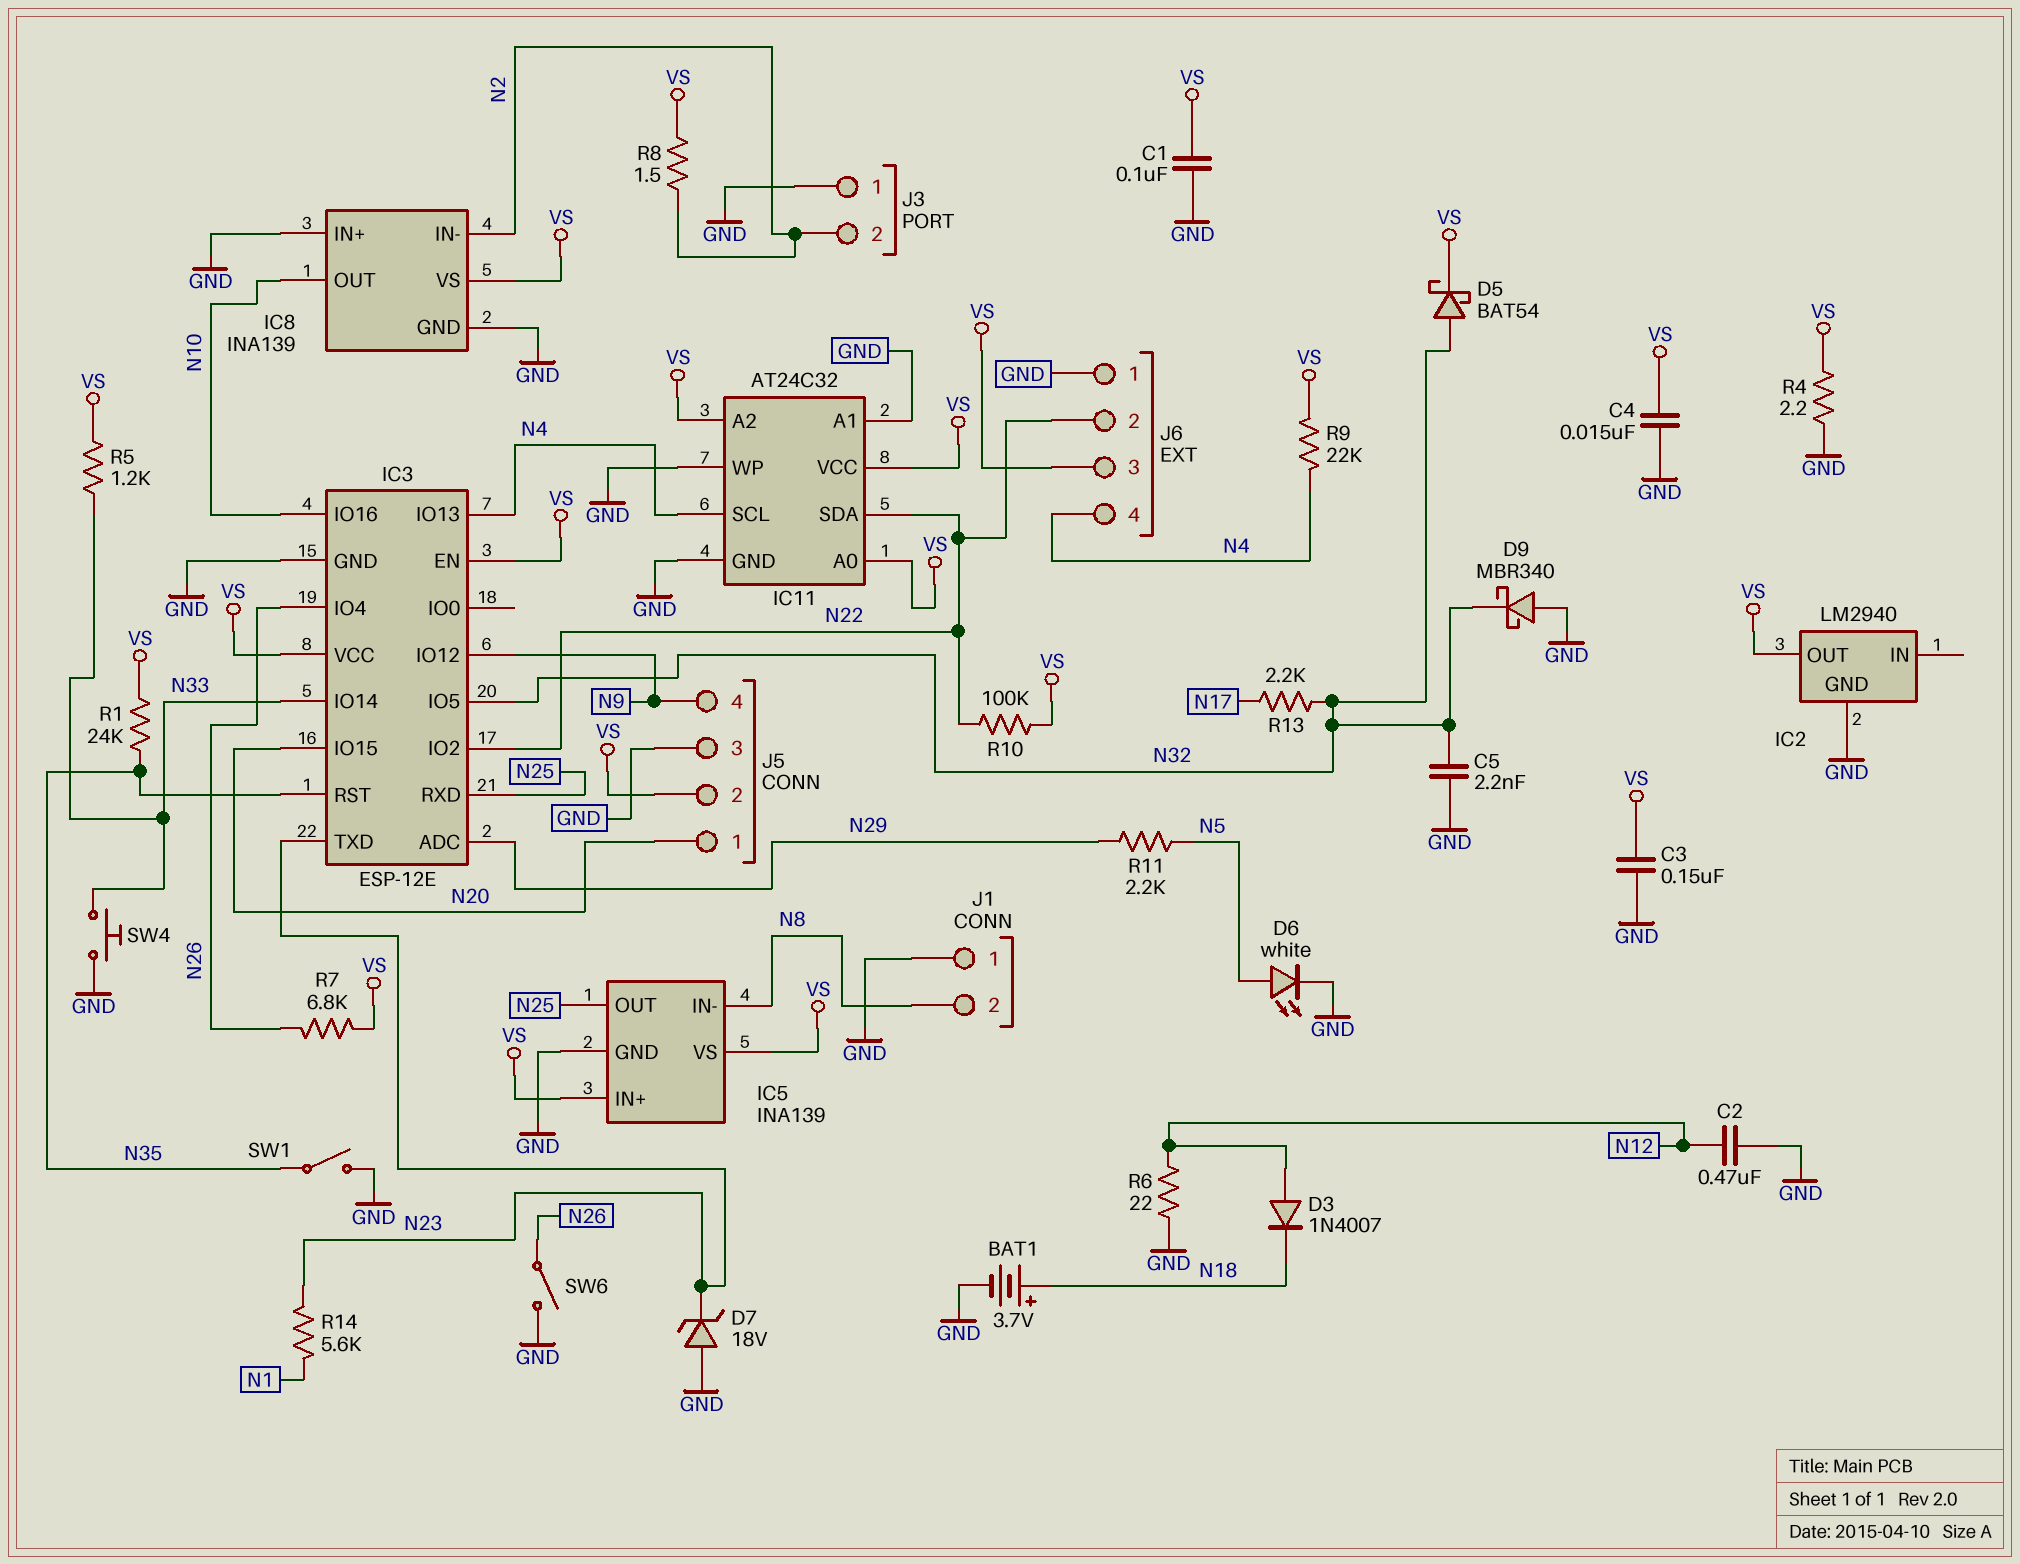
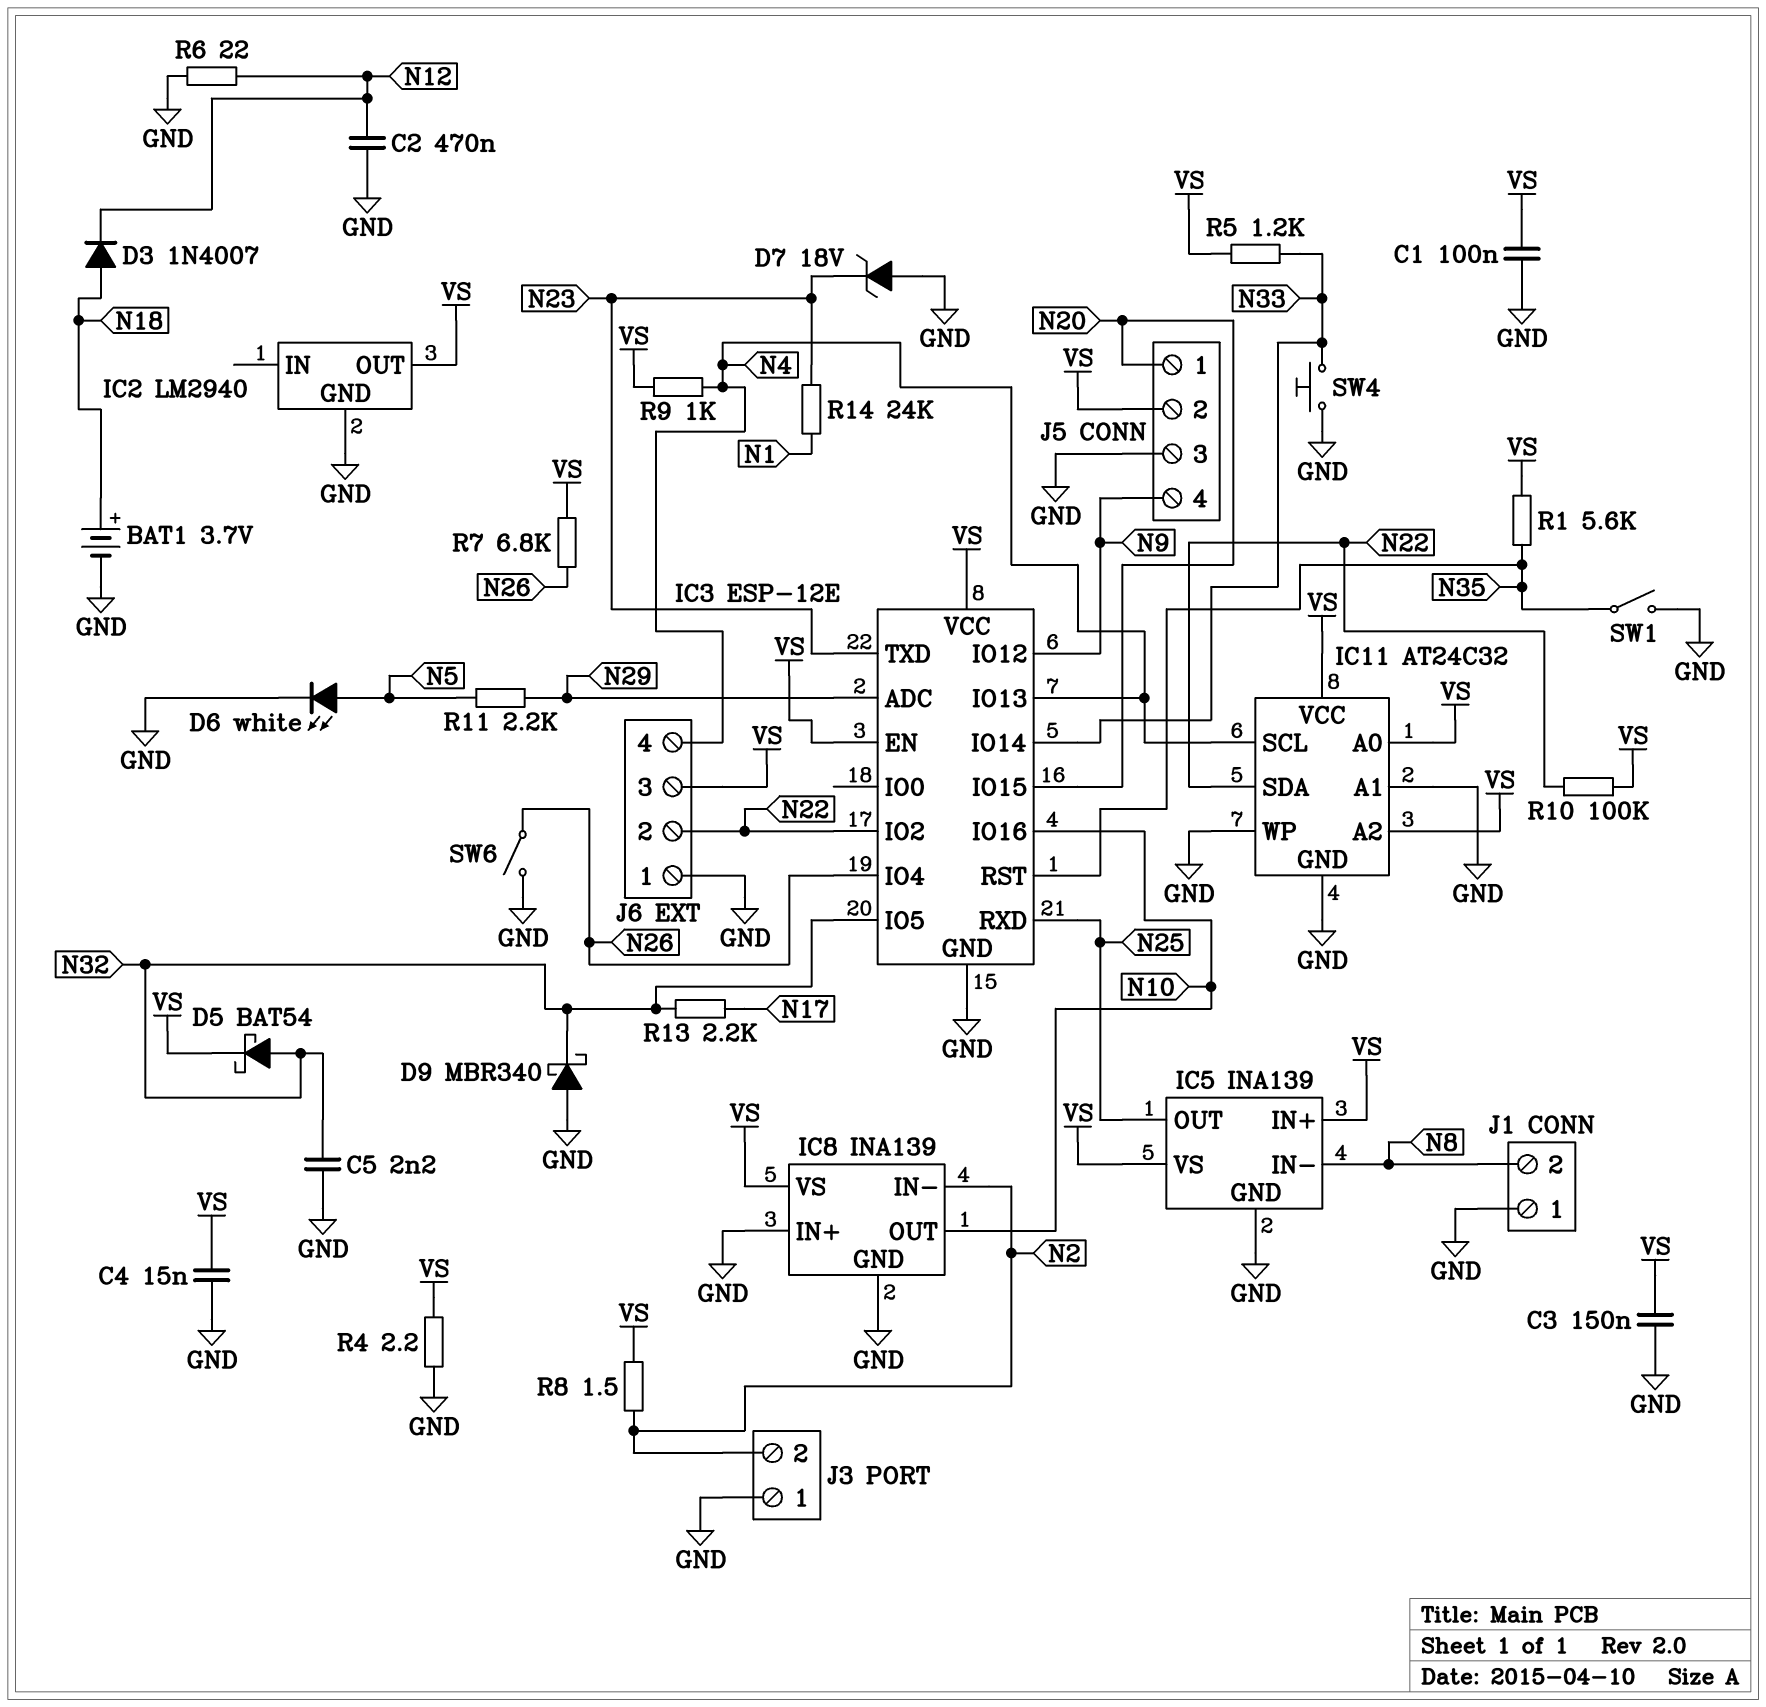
D3: diode 1N4007 (A N12, K N18) -> diode 1N4007 (A N18, K N12)
R1: 24k (N35, VS) -> 5.6k (N35, VS)
R9: 22k (N4, VS) -> 1k (N4, VS)
R14: 5.6k (N1, N23) -> 24k (N1, N23)

